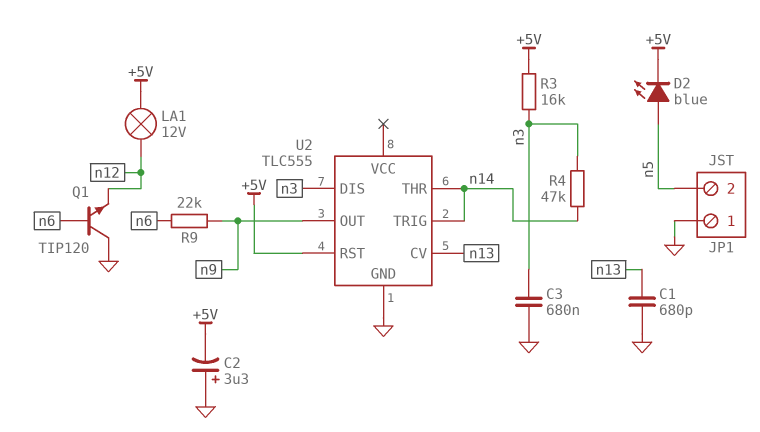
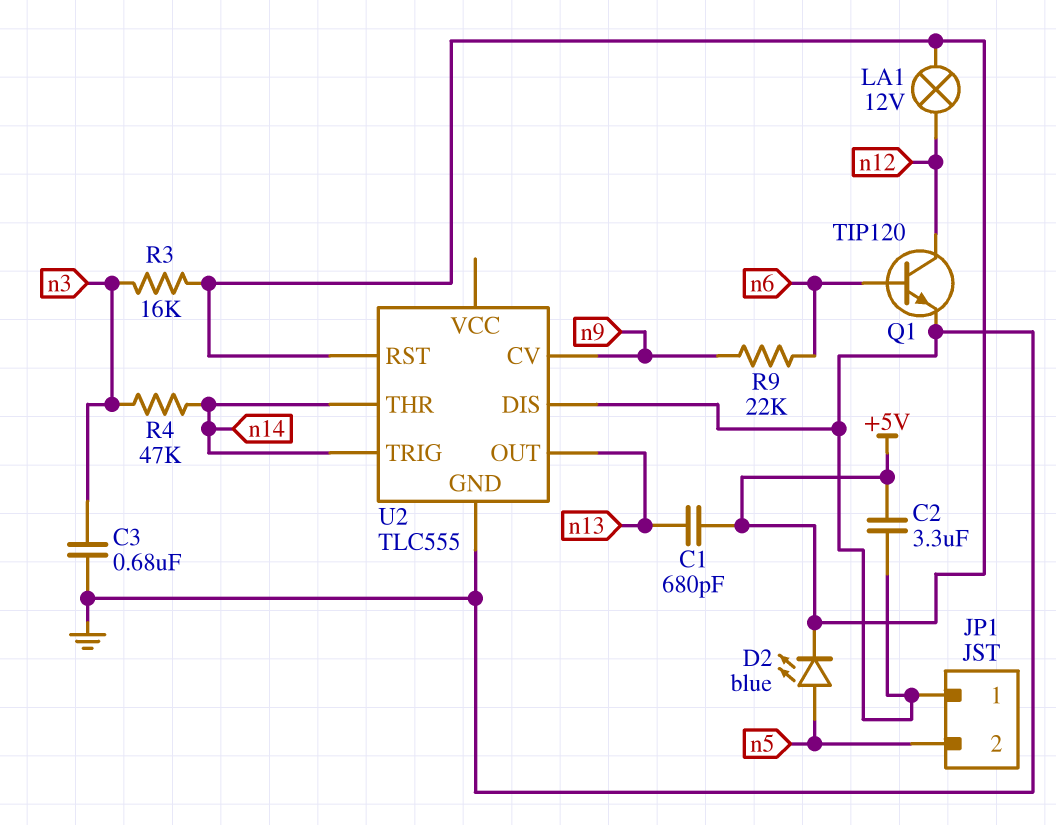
C1: 680pF (GND, n13) -> 680pF (+5V, n13)
C2: 3.3uF (plus GND, minus +5V) -> 3.3uF (+5V, GND)
Q1: NPN TIP120 (B n6, C GND, E n12) -> NPN TIP120 (B n6, C n12, E GND)
U2 pin CV: n13 -> n9
U2 pin DIS: n3 -> GND
U2 pin OUT: n9 -> n13

